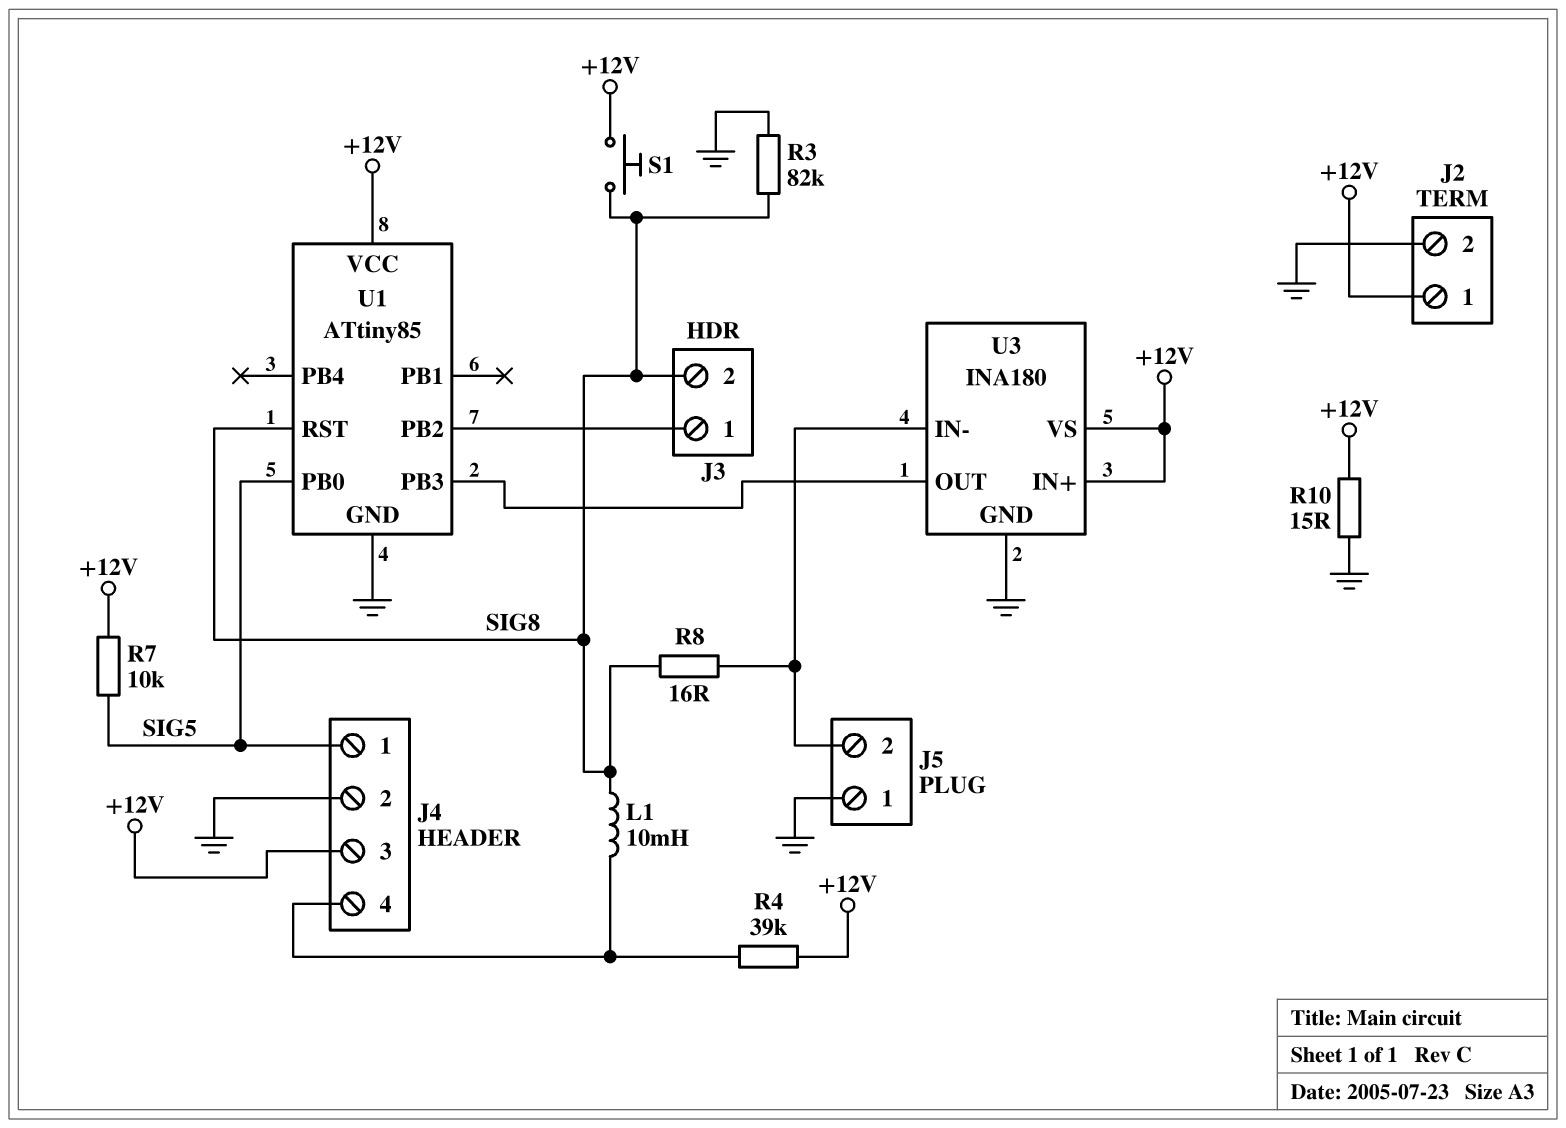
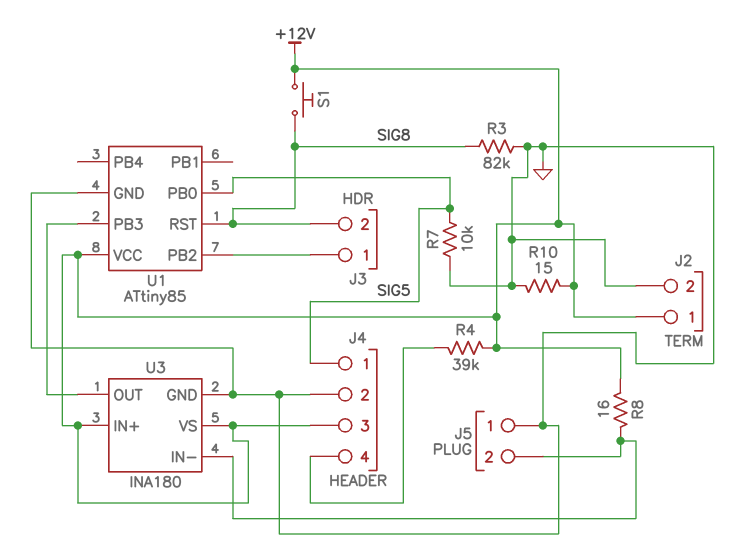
L1: 10mH (J4/4, SIG8) -> none
R7: 10k (+12V, SIG5) -> 10k (GND, SIG5)
R8: 16 (J5/2, SIG8) -> 16 (+12V, J5/2)

